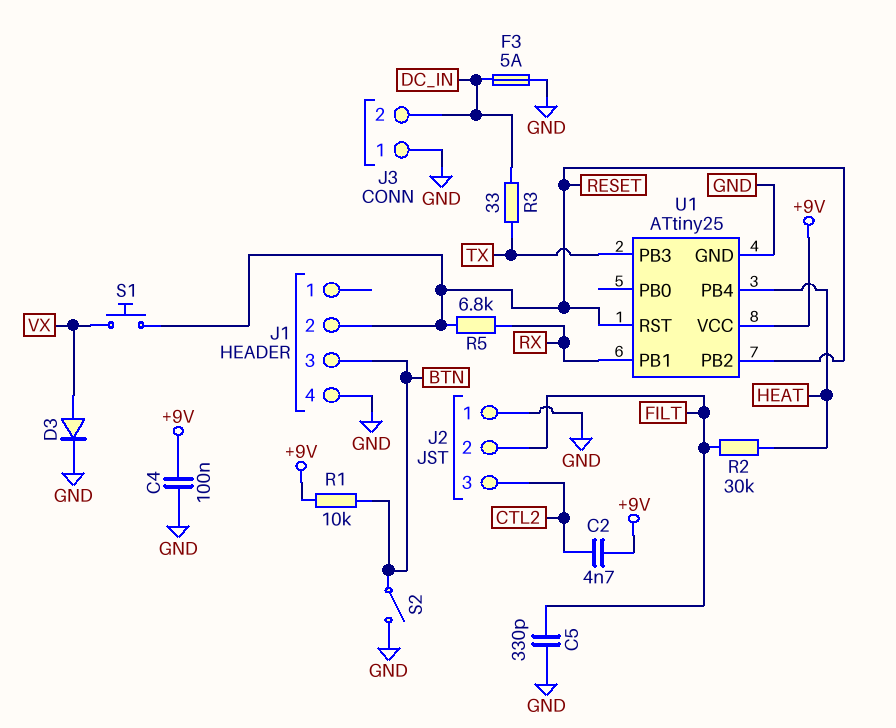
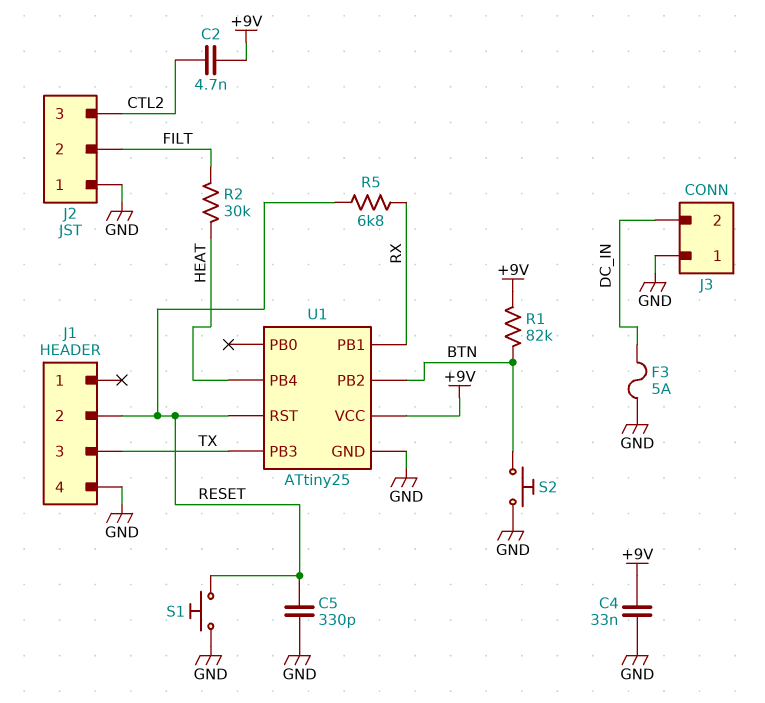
C4: 100nF (+9V, GND) -> 33nF (+9V, GND)
C5: 330pF (FILT, GND) -> 330pF (GND, RESET)
D3: diode (A VX, K GND) -> none
J1 pin 3: BTN -> TX
R1: 10k (+9V, BTN) -> 82k (+9V, BTN)
R3: 33 (DC_IN, TX) -> none
S1: button (RESET, VX) -> button (GND, RESET)
S2: switch (BTN, GND) -> button (BTN, GND)
U1 pin PB2: RESET -> BTN

